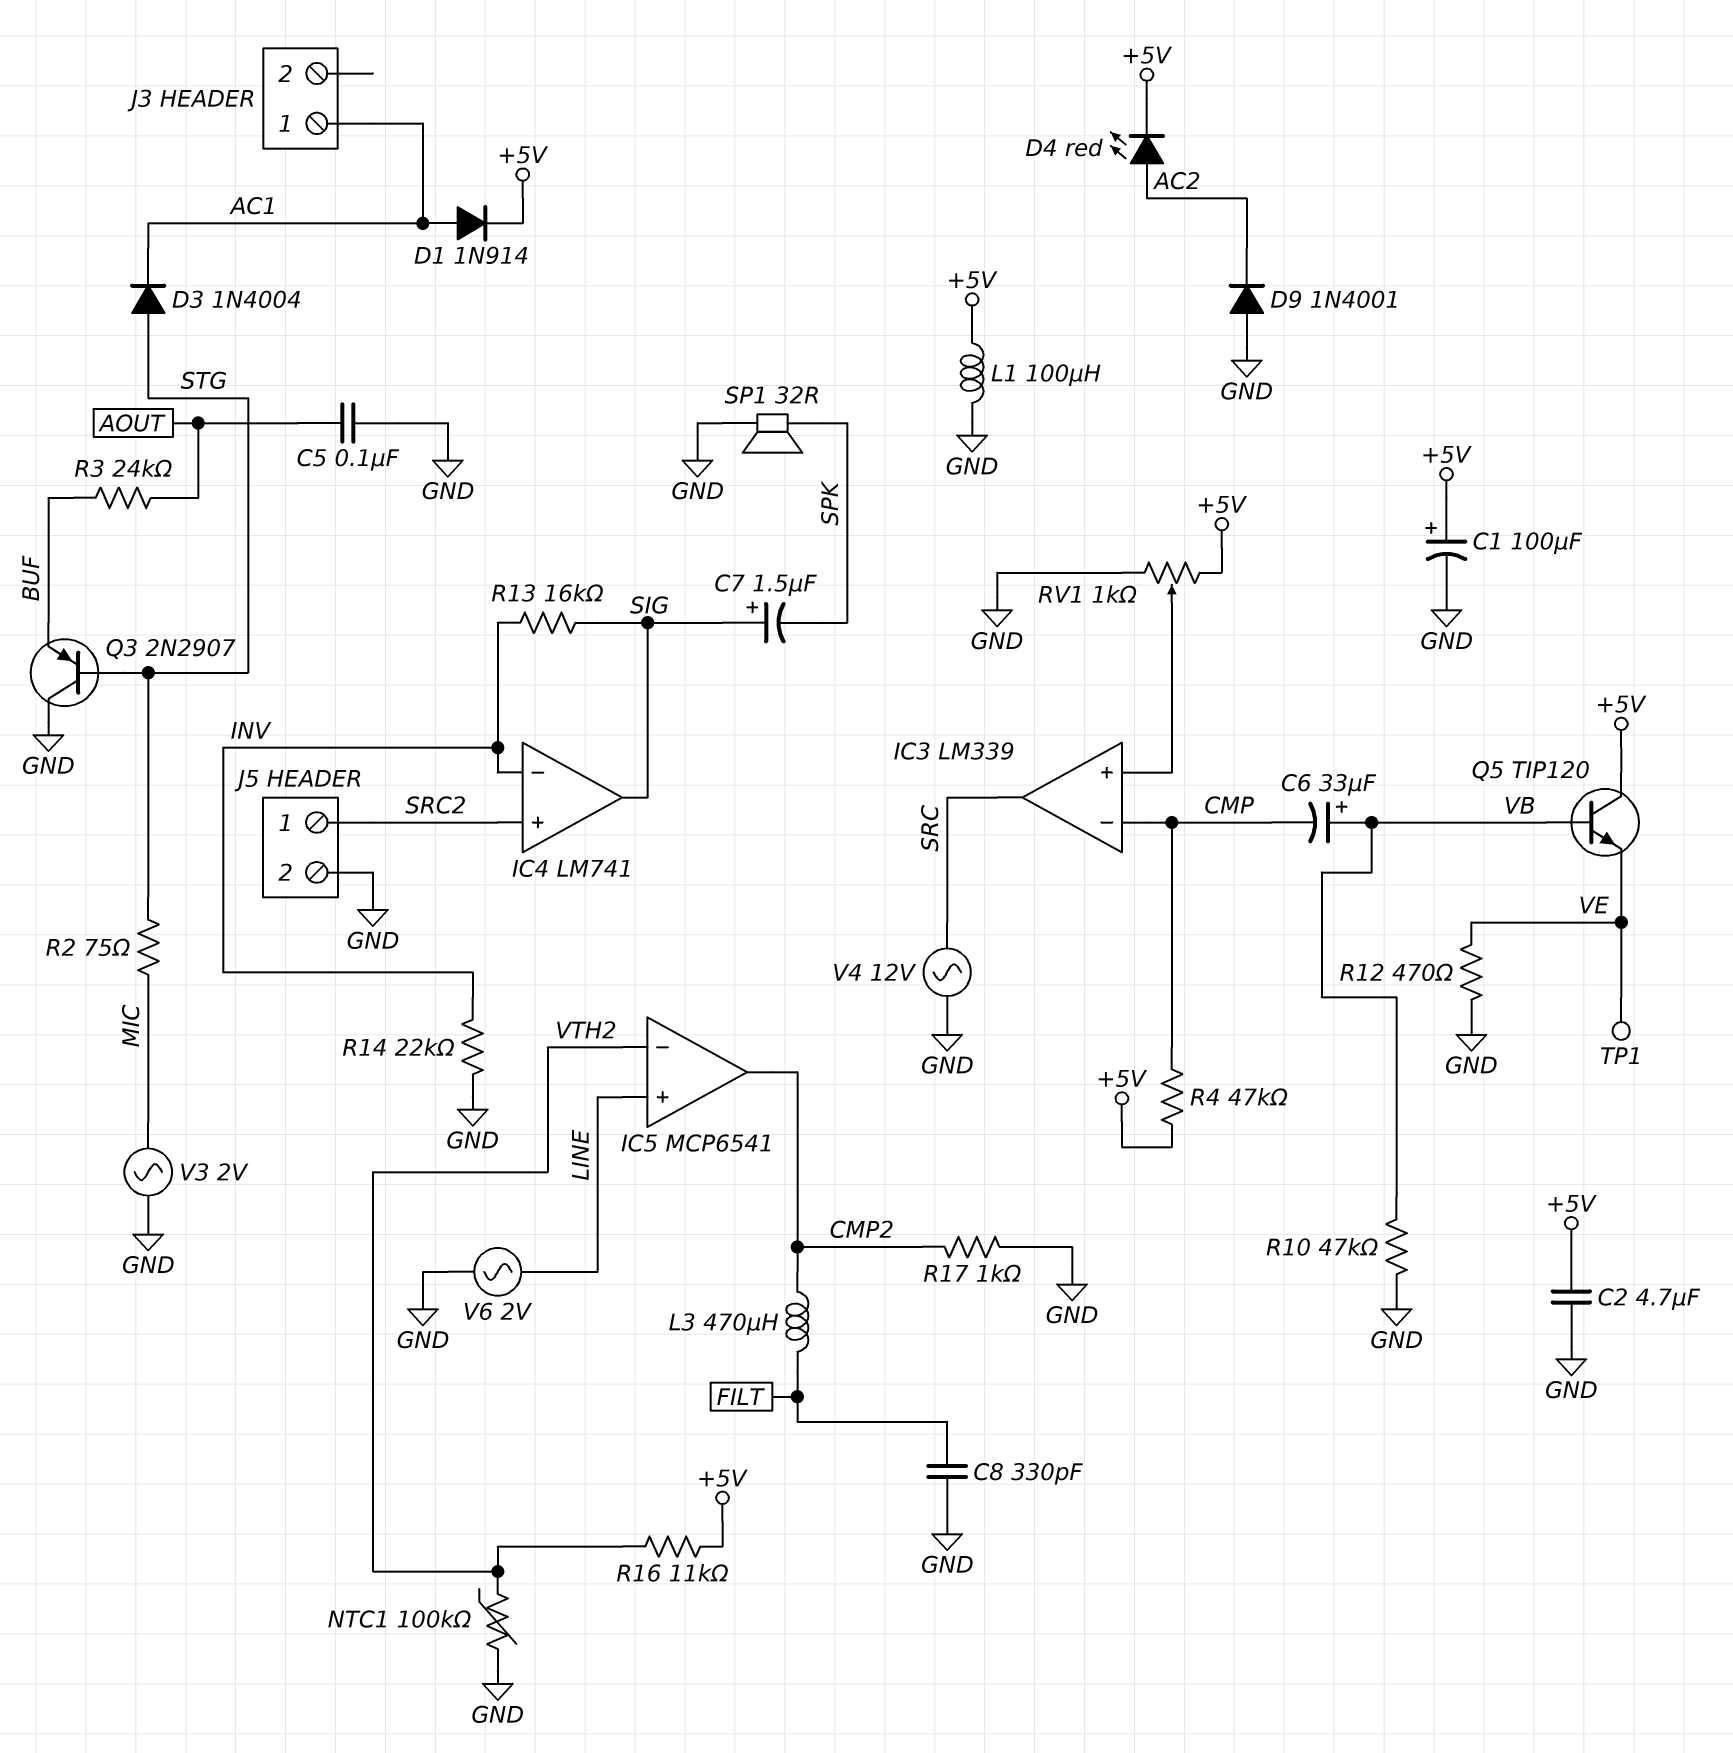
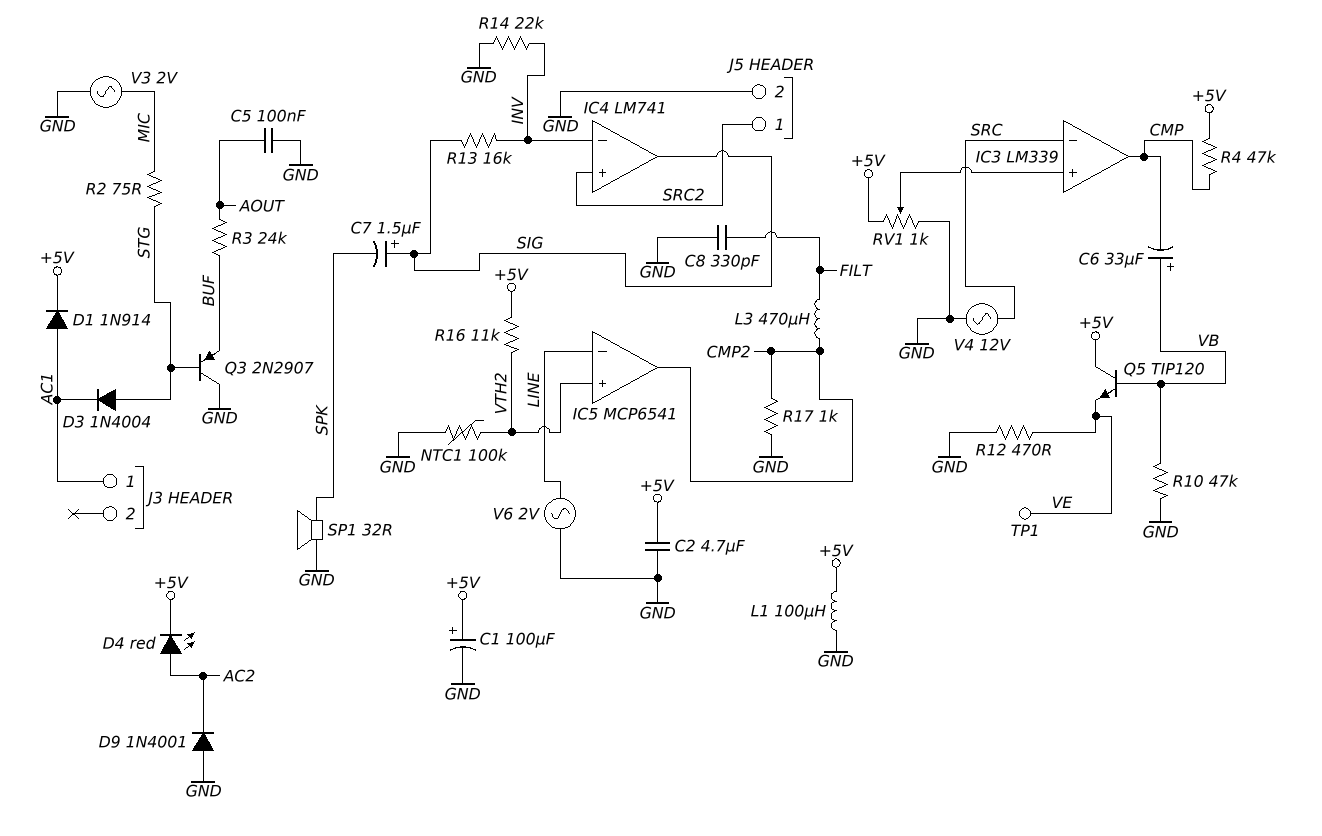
IC3 pin in-: CMP -> SRC
IC3 pin out: SRC -> CMP
IC5 pin in+: LINE -> VTH2
IC5 pin in-: VTH2 -> LINE

